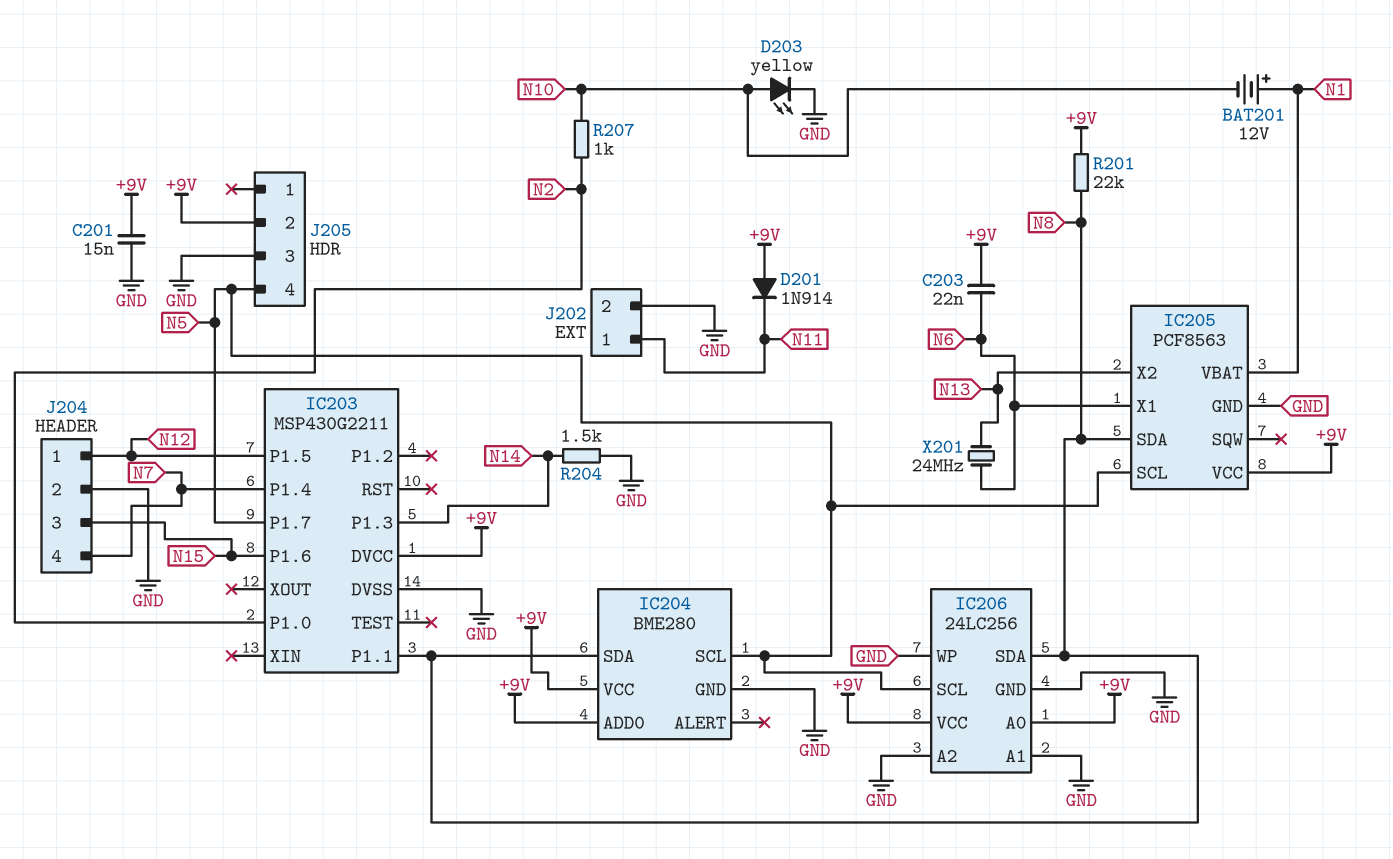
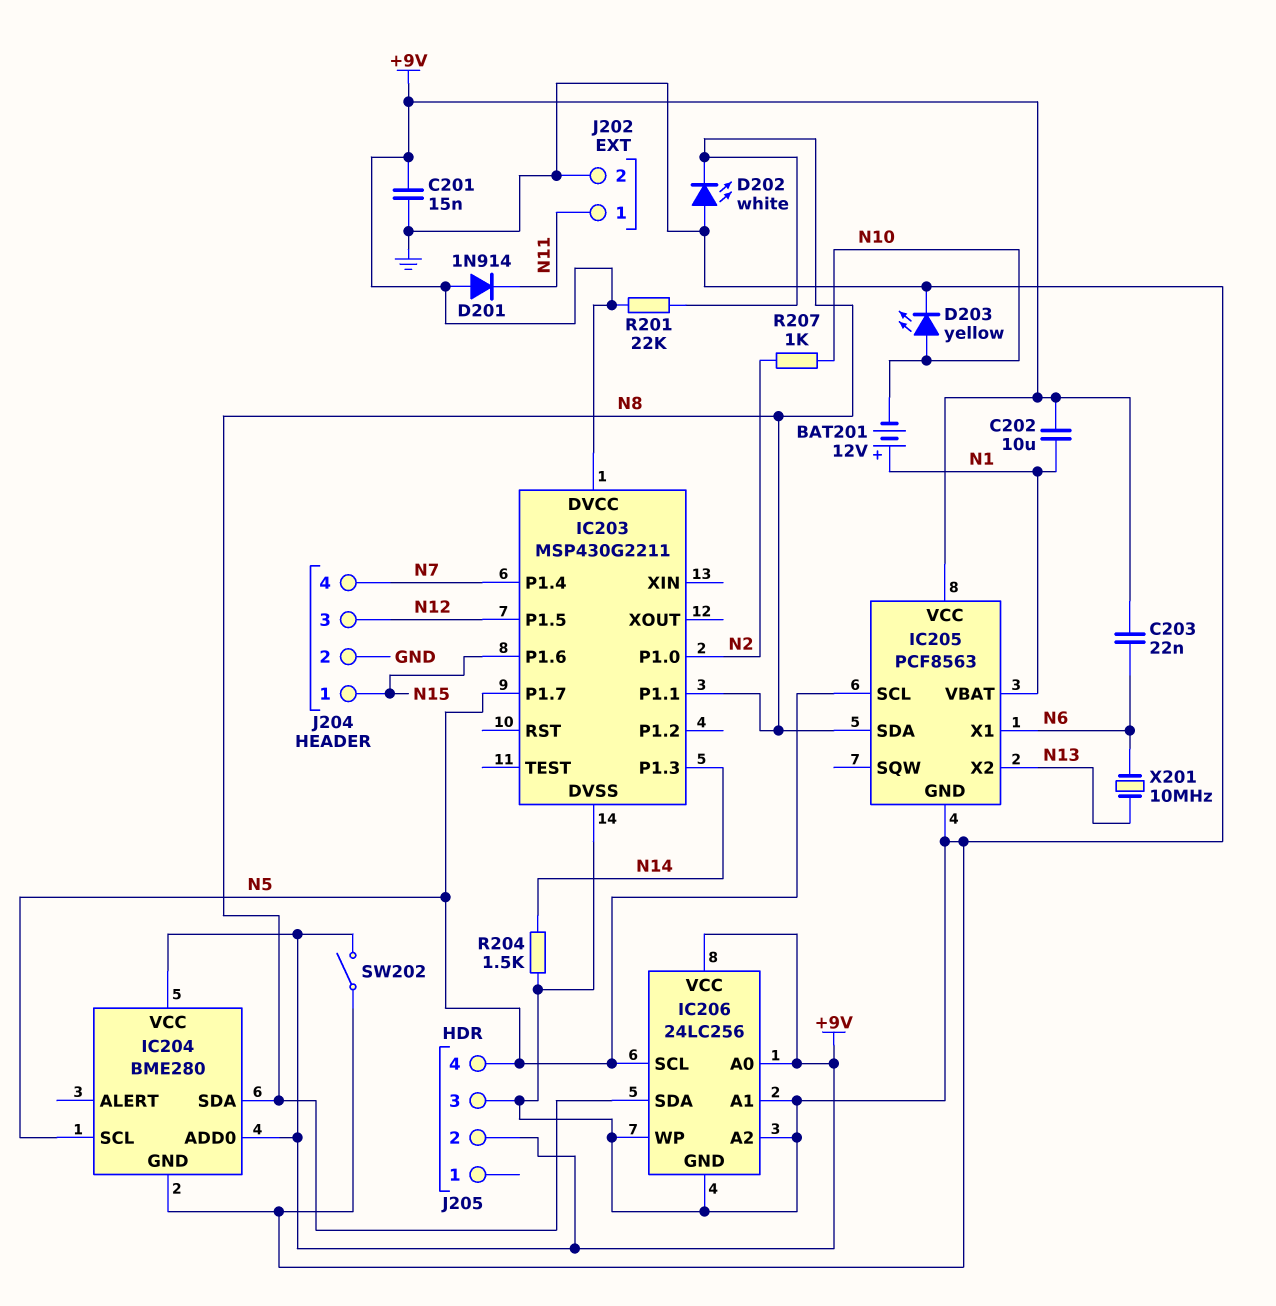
C202: none -> 10uF (+9V, N1)
D202: none -> LED white (A GND, K N8)
J204 pin 1: N12 -> N15
J204 pin 3: N15 -> N12
SW202: none -> switch (+9V, GND)
X201: 24MHz (N6, N13) -> 10MHz (N6, N13)

